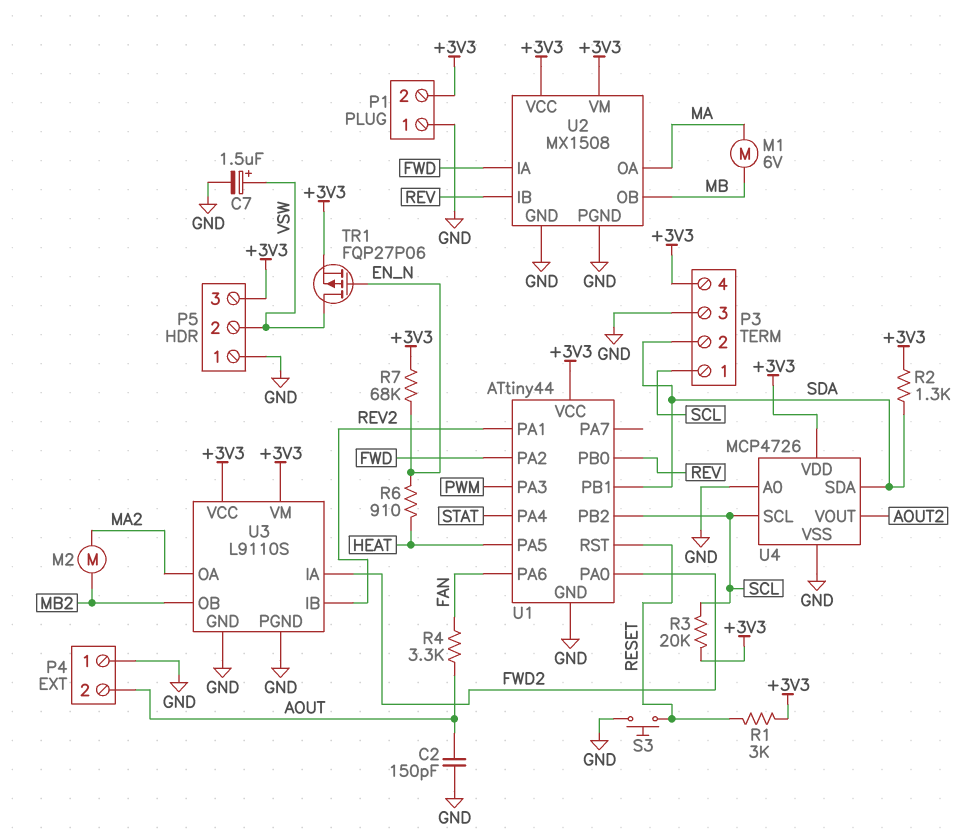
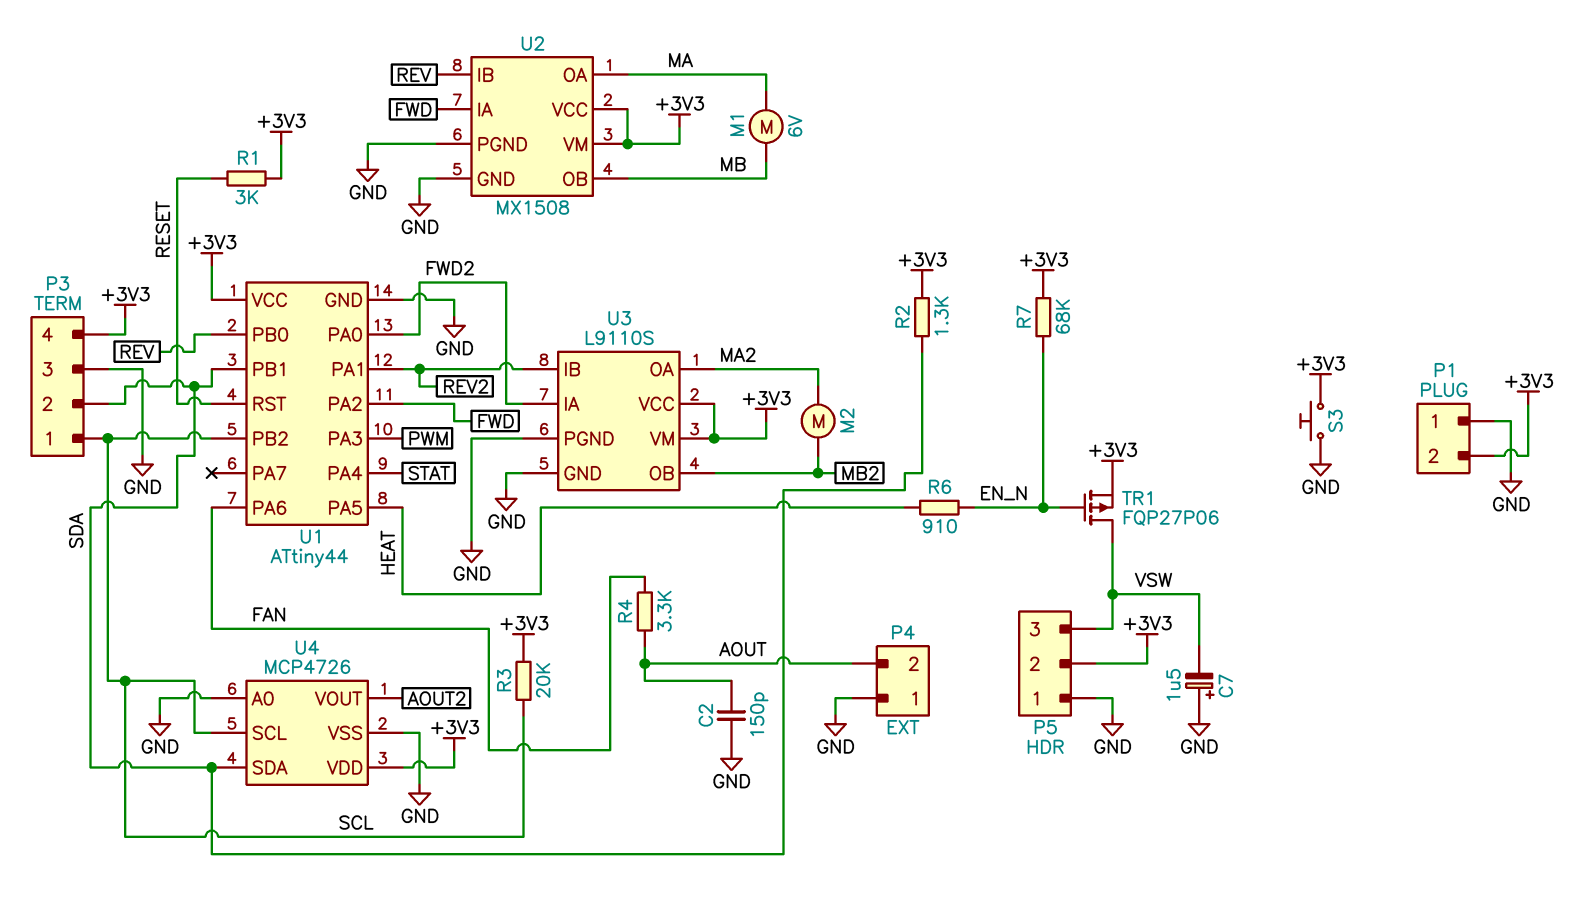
C7: 1.5uF (plus VSW, minus GND) -> 1.5uF (plus GND, minus VSW)
P5 pin 2: VSW -> +3V3
P5 pin 3: +3V3 -> VSW
S3: button (GND, RESET) -> button (+3V3, GND)

